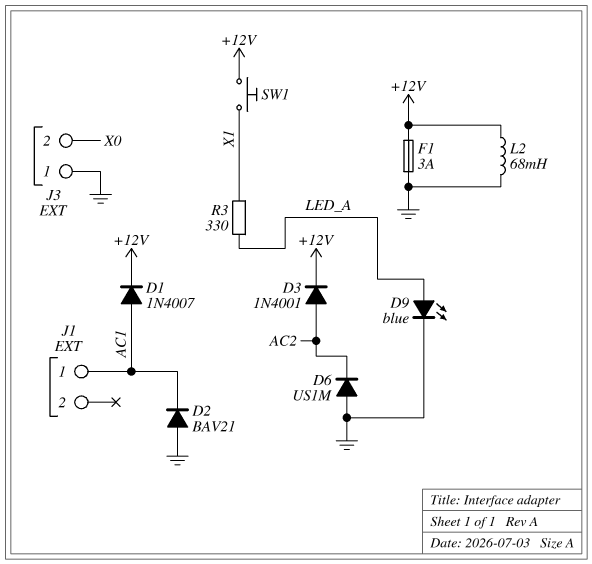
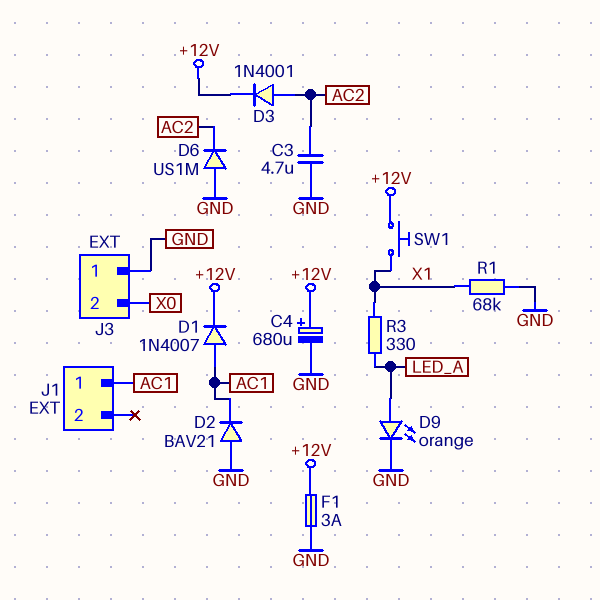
C3: none -> 4.7uF (AC2, GND)
C4: none -> 680uF (plus +12V, minus GND)
D9: LED blue (A LED_A, K GND) -> LED orange (A LED_A, K GND)
L2: 68mH (+12V, GND) -> none
R1: none -> 68k (GND, X1)

